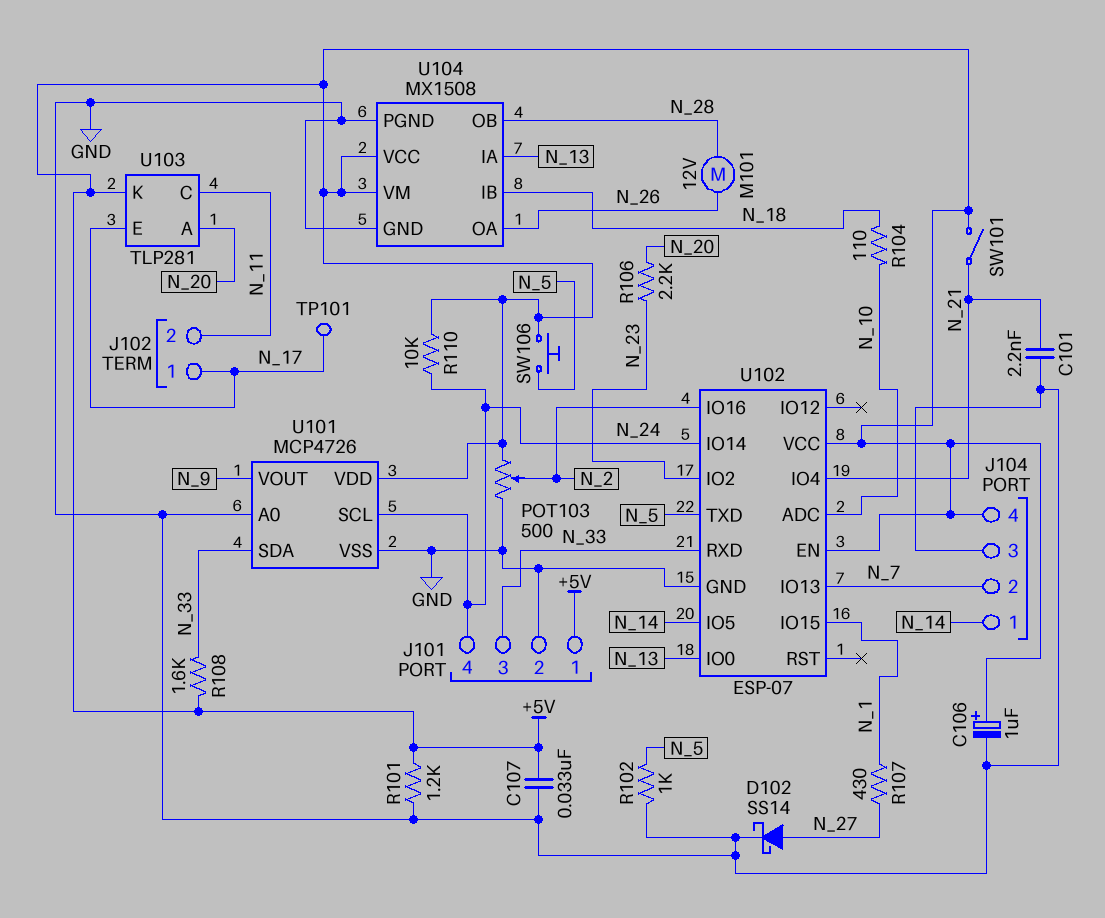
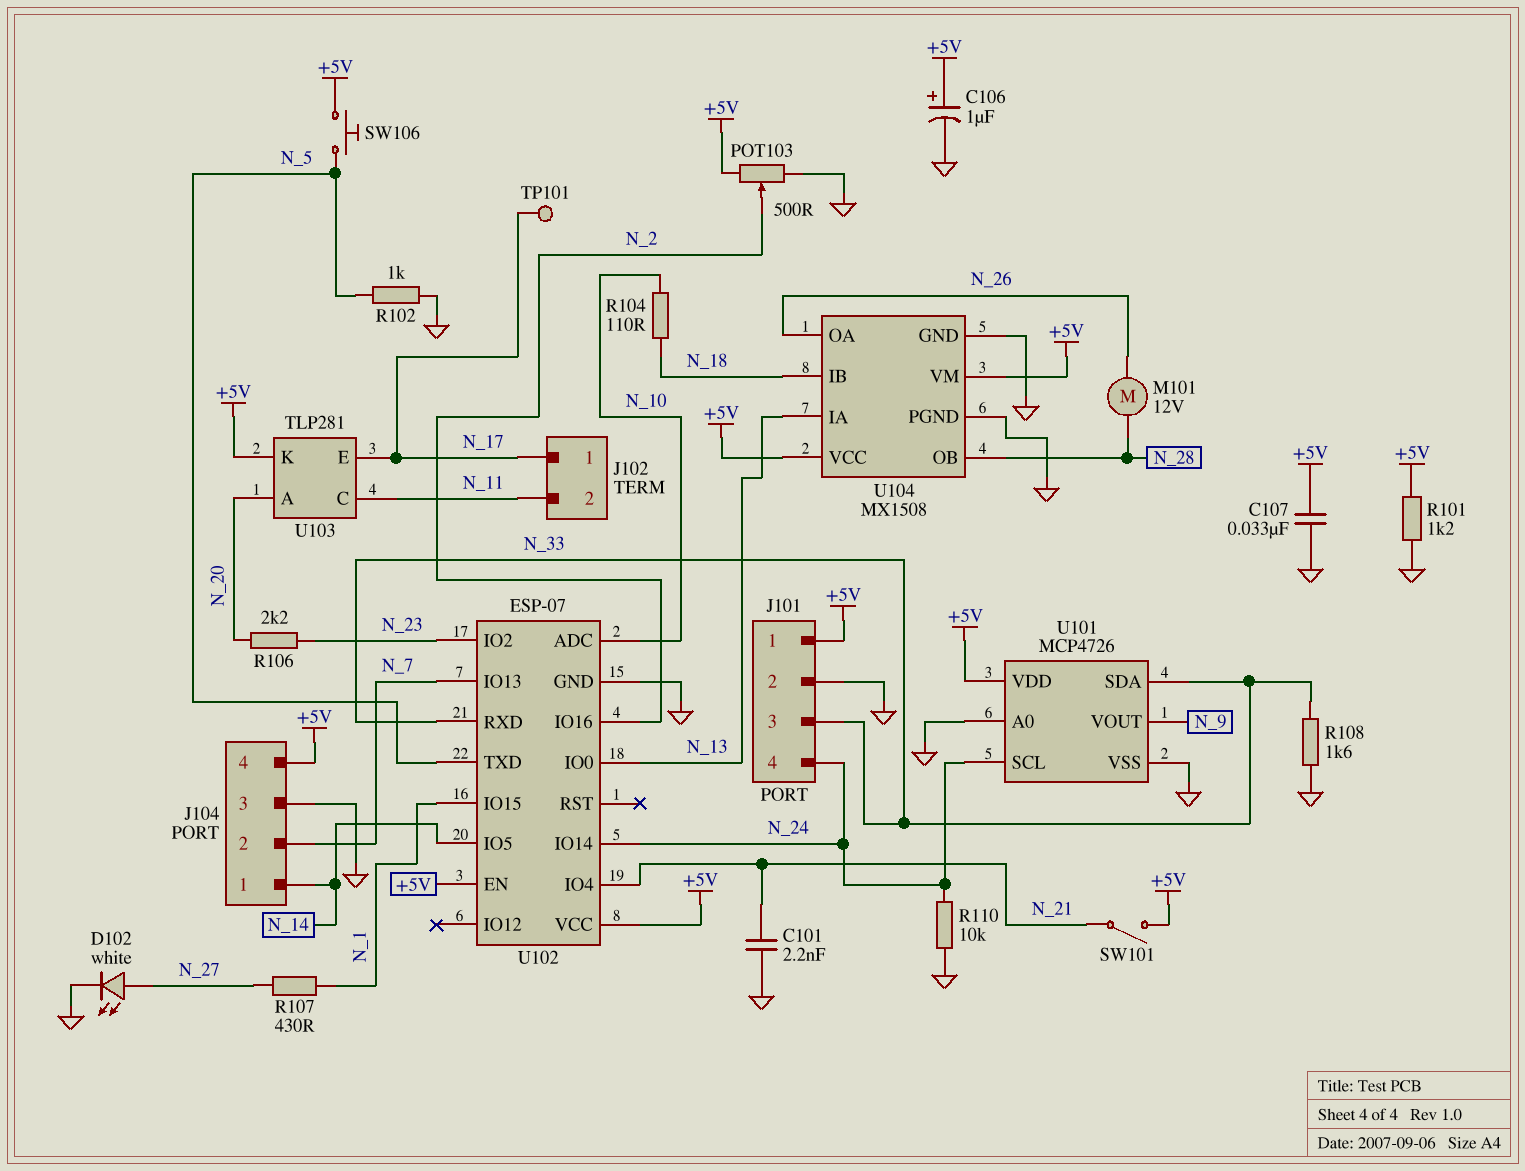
D102: schottky SS14 (A N_27, K GND) -> LED white (A N_27, K GND)
R108: 1.6k (+5V, N_33) -> 1.6k (GND, N_33)
R110: 10k (+5V, N_24) -> 10k (GND, N_24)

